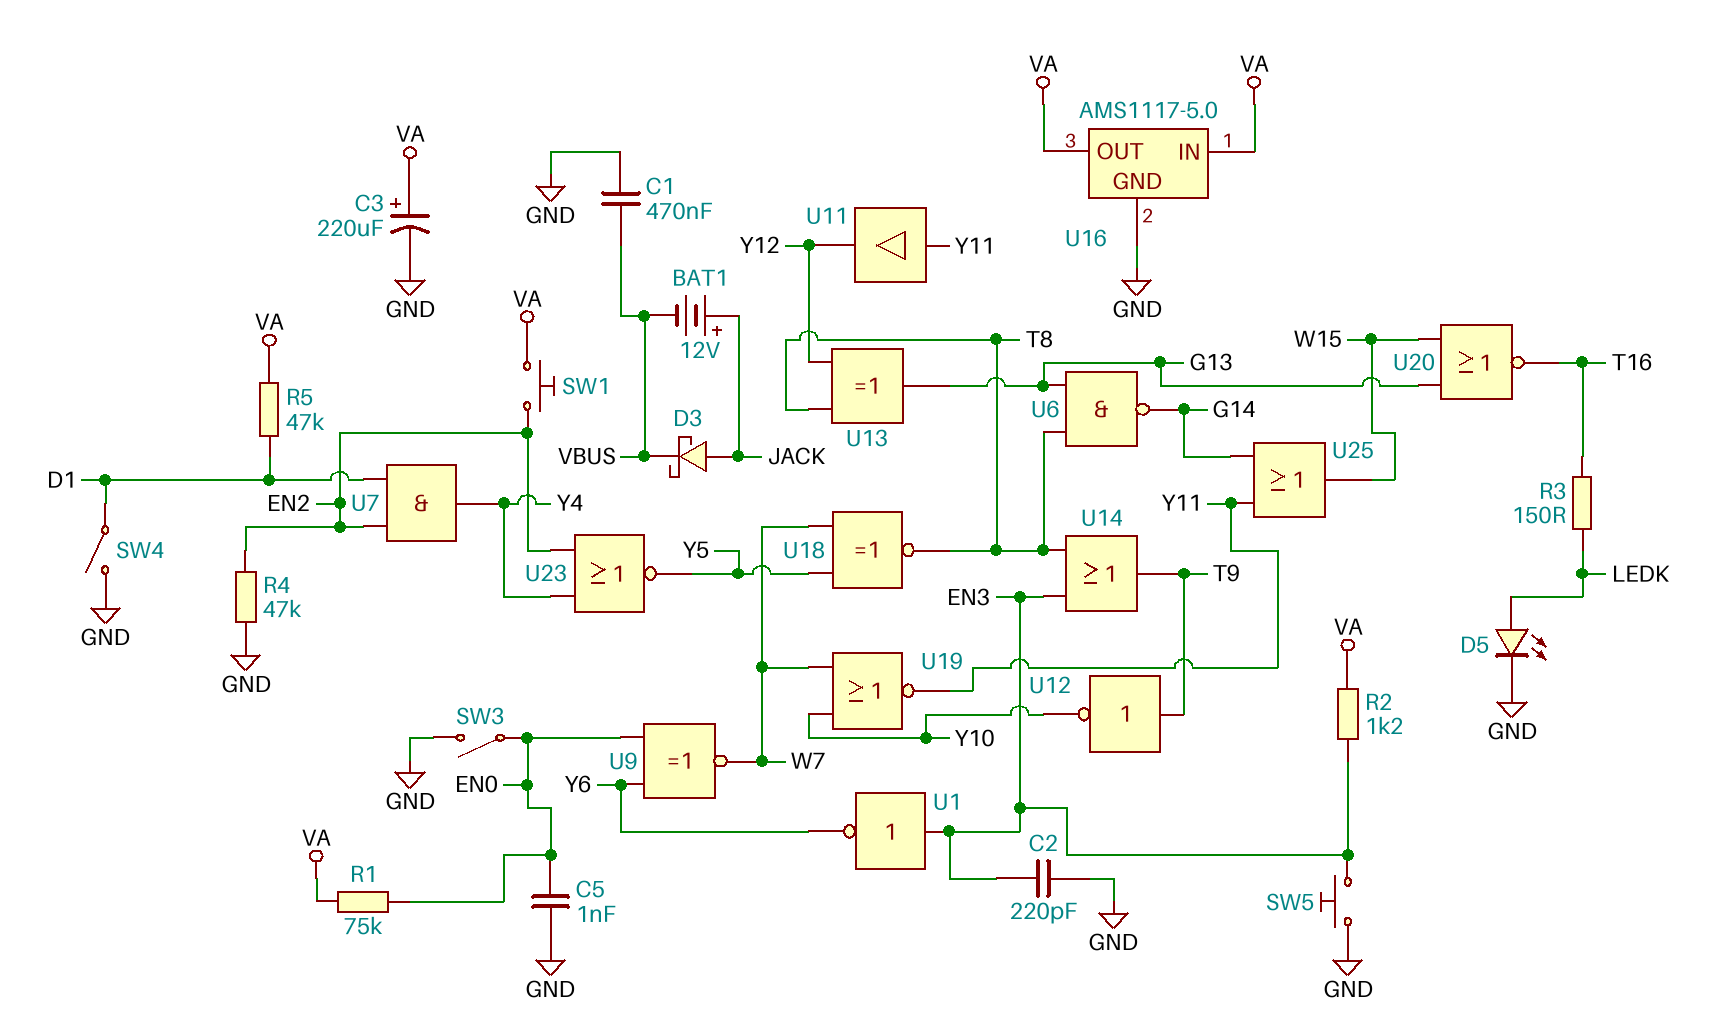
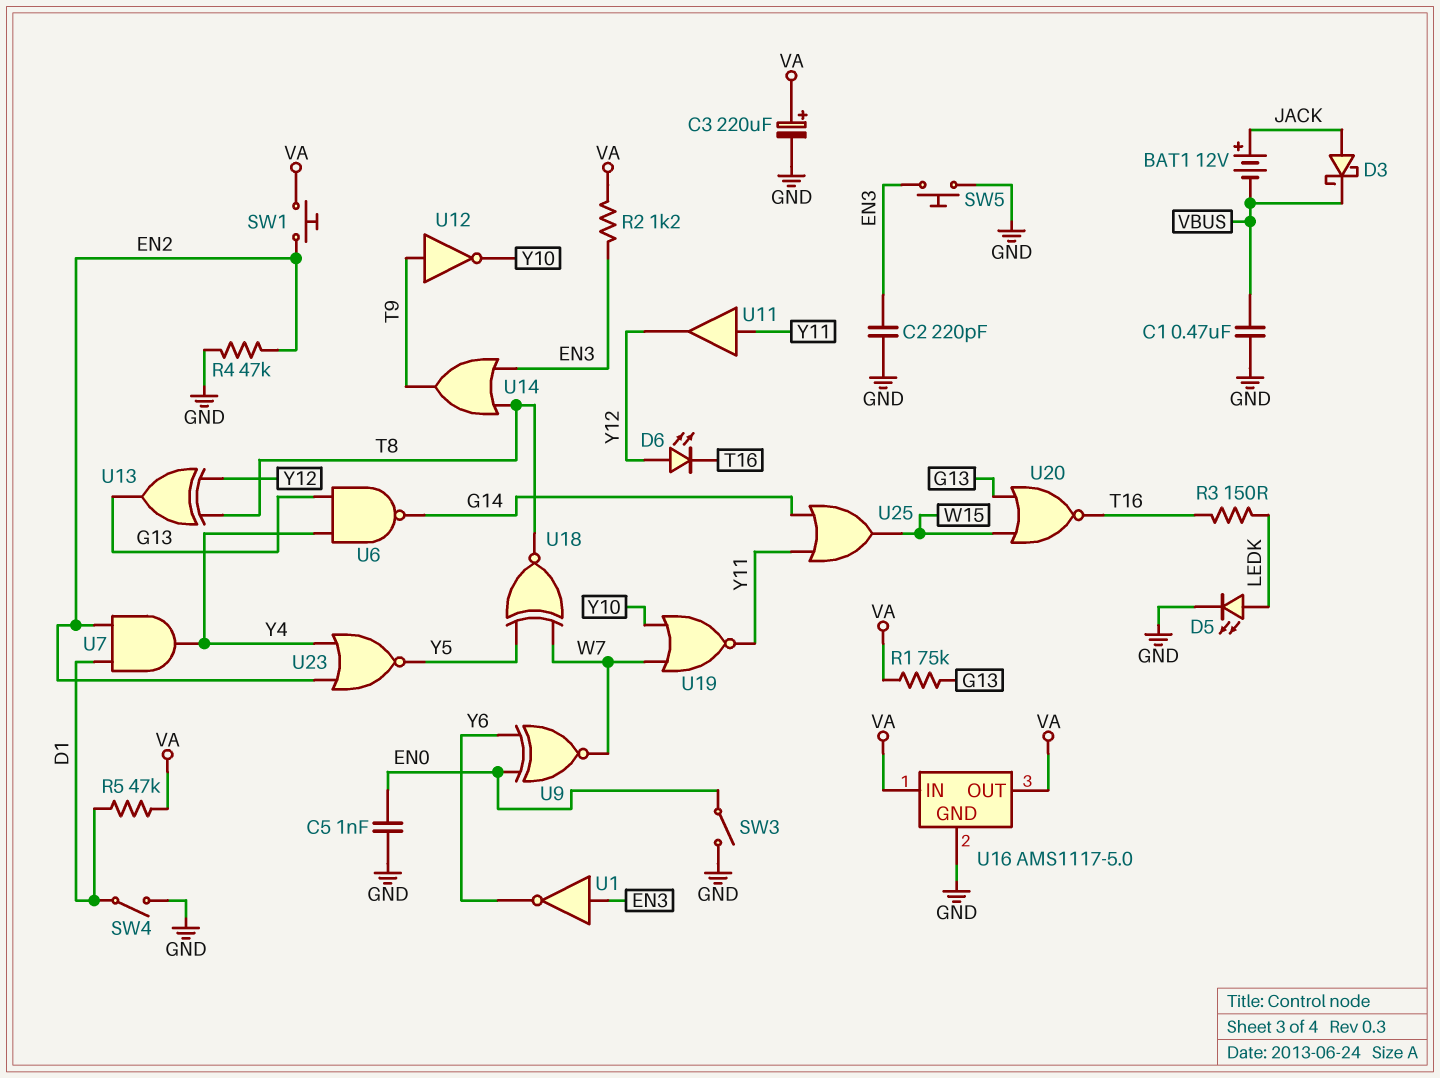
D6: none -> LED (A Y12, K T16)
R1: 75k (EN0, VA) -> 75k (G13, VA)
U6: NAND (in G13, in T8, out G14) -> NAND (in G13, in Y4, out G14)

